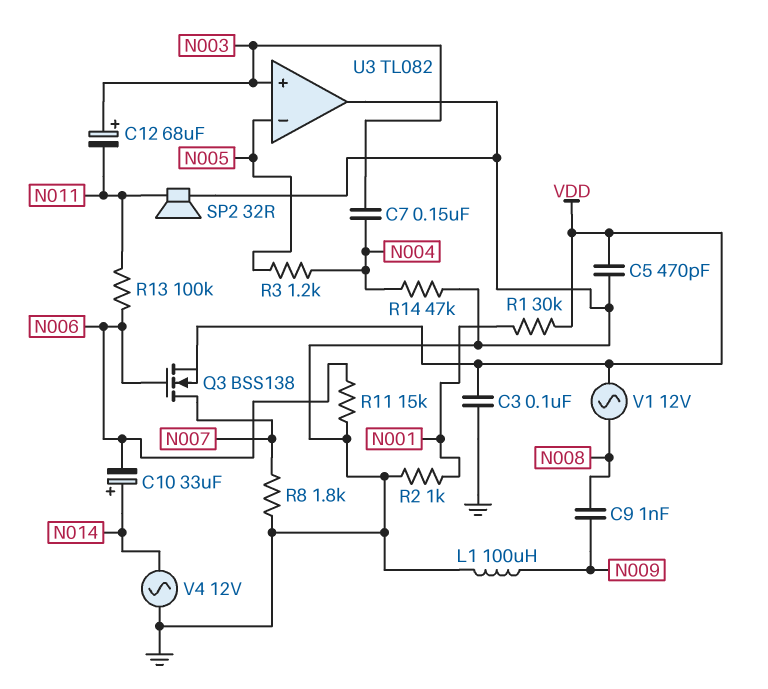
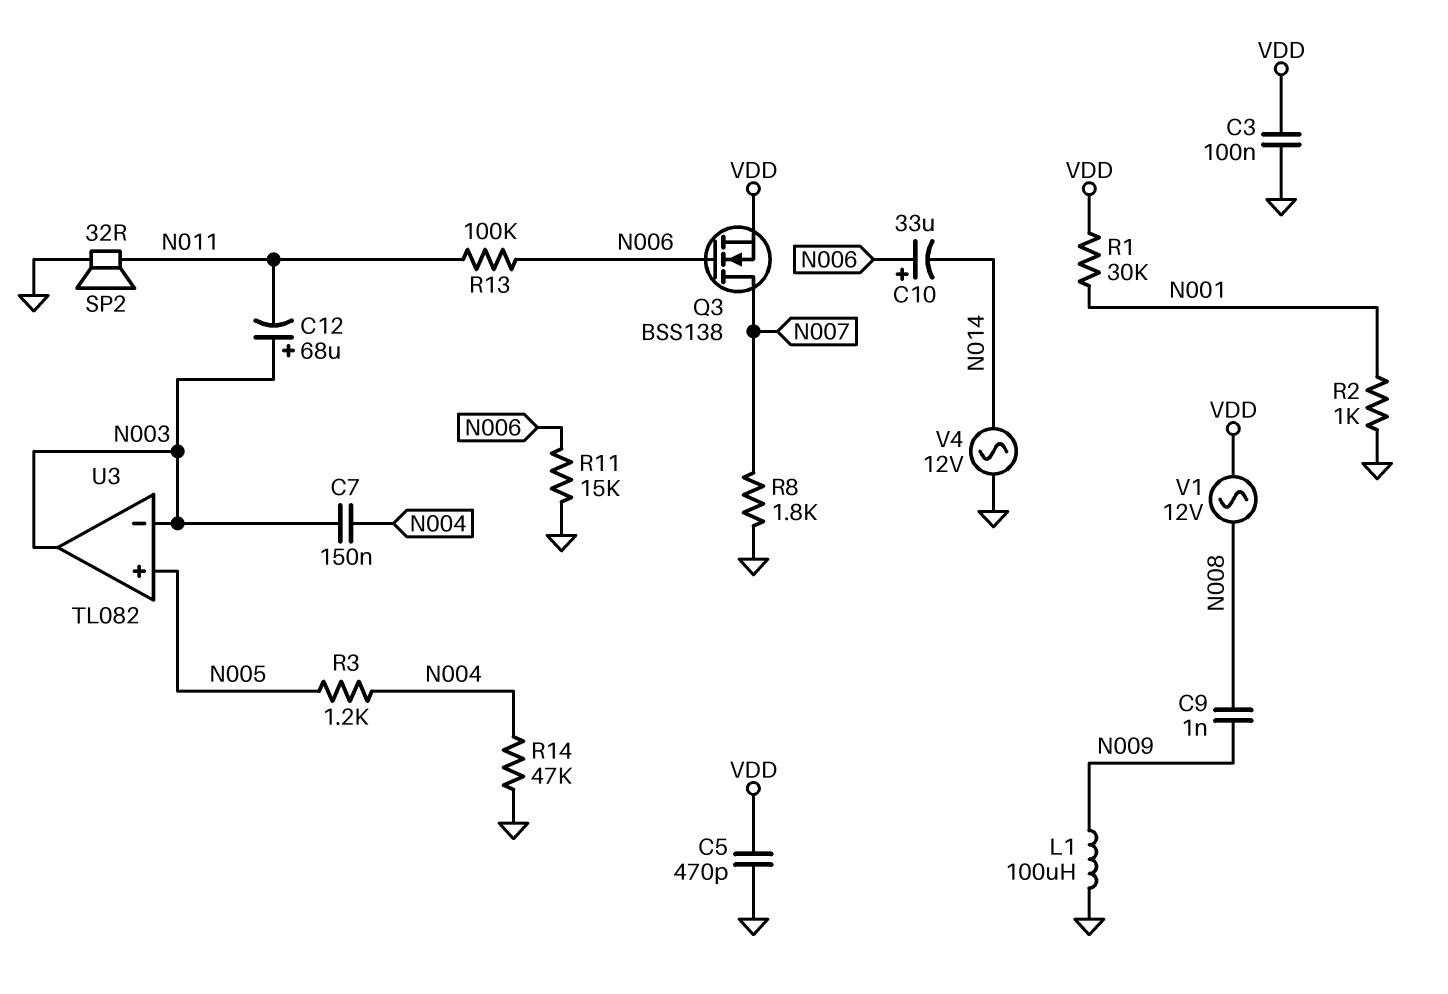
C10: 33uF (plus N014, minus N006) -> 33uF (plus N006, minus N014)
U3 pin in+: N003 -> N005
U3 pin in-: N005 -> N003
U3 pin out: GND -> N003

